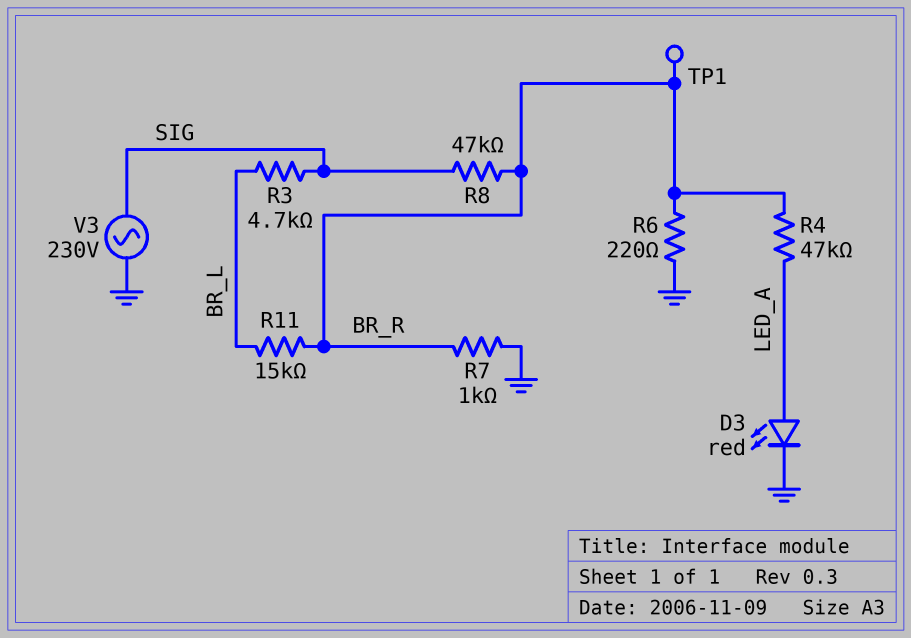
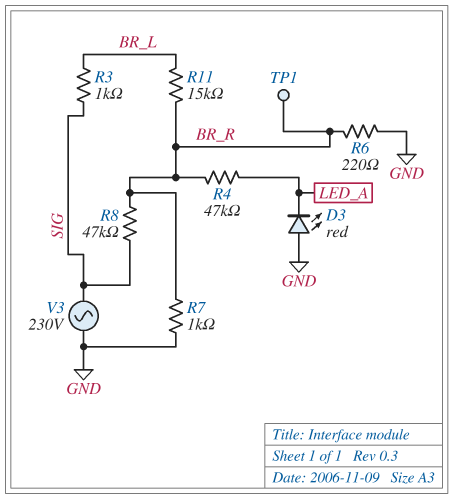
D3: LED red (A LED_A, K GND) -> LED red (A GND, K LED_A)
R3: 4.7k (BR_L, SIG) -> 1k (BR_L, SIG)

